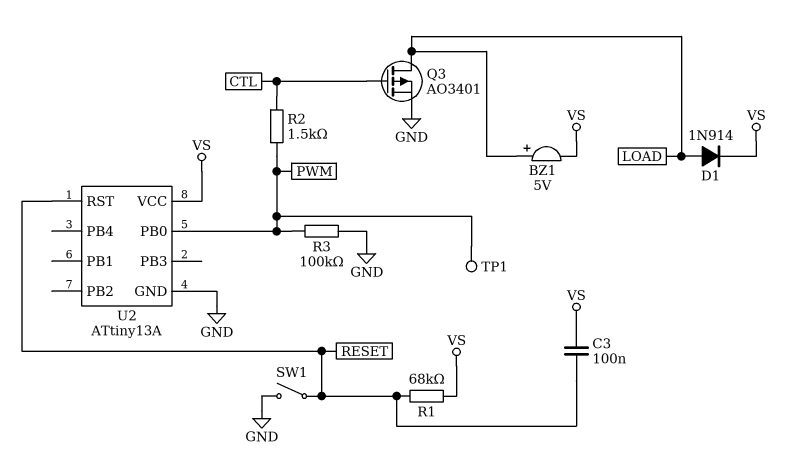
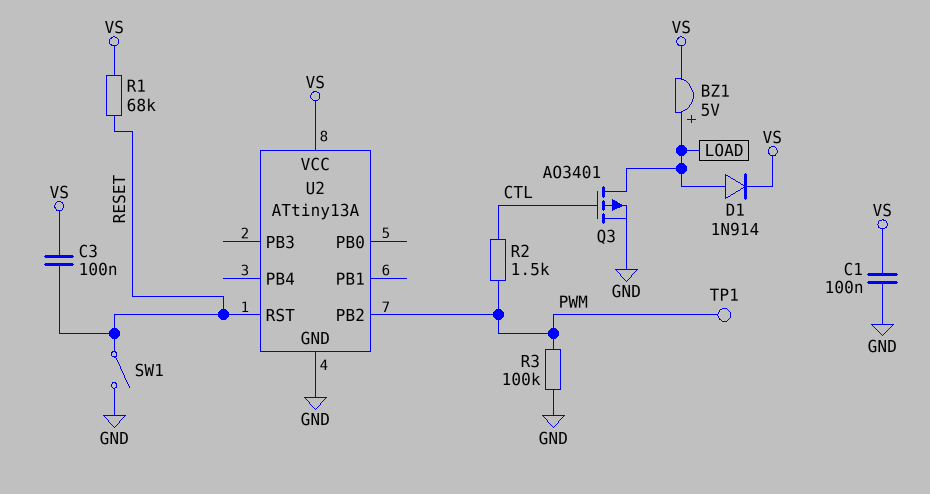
C1: none -> 100nF (GND, VS)
U2 pin PB0: PWM -> none
U2 pin PB2: none -> PWM

